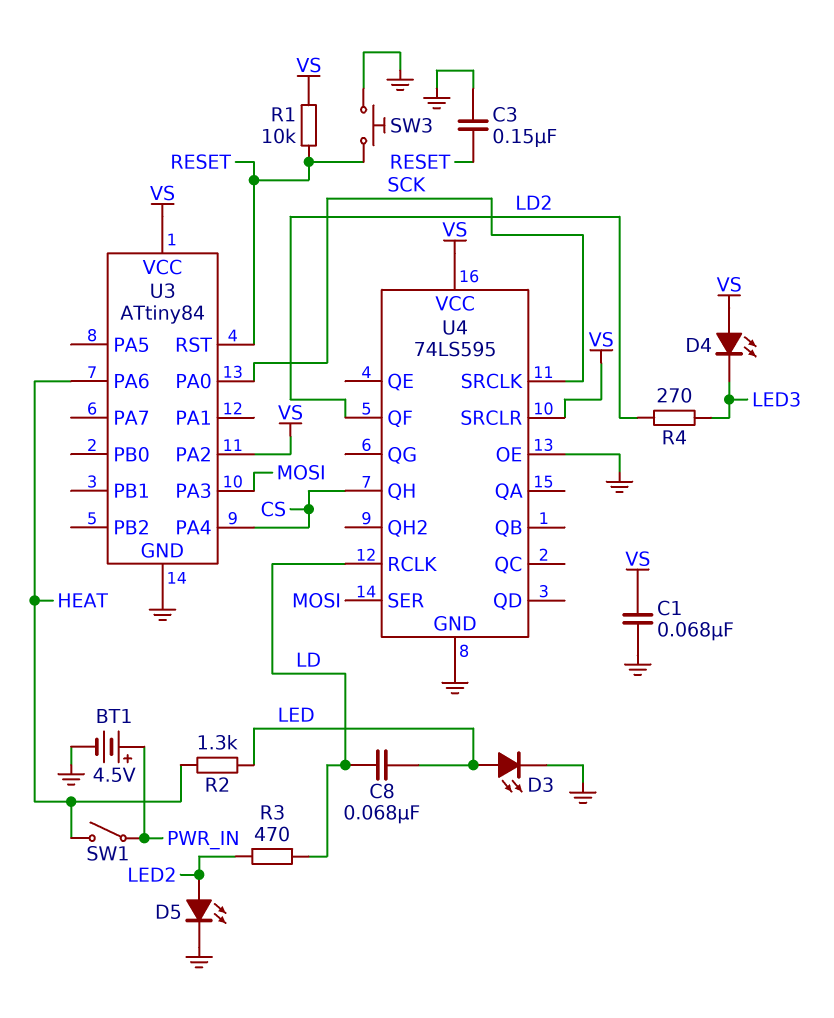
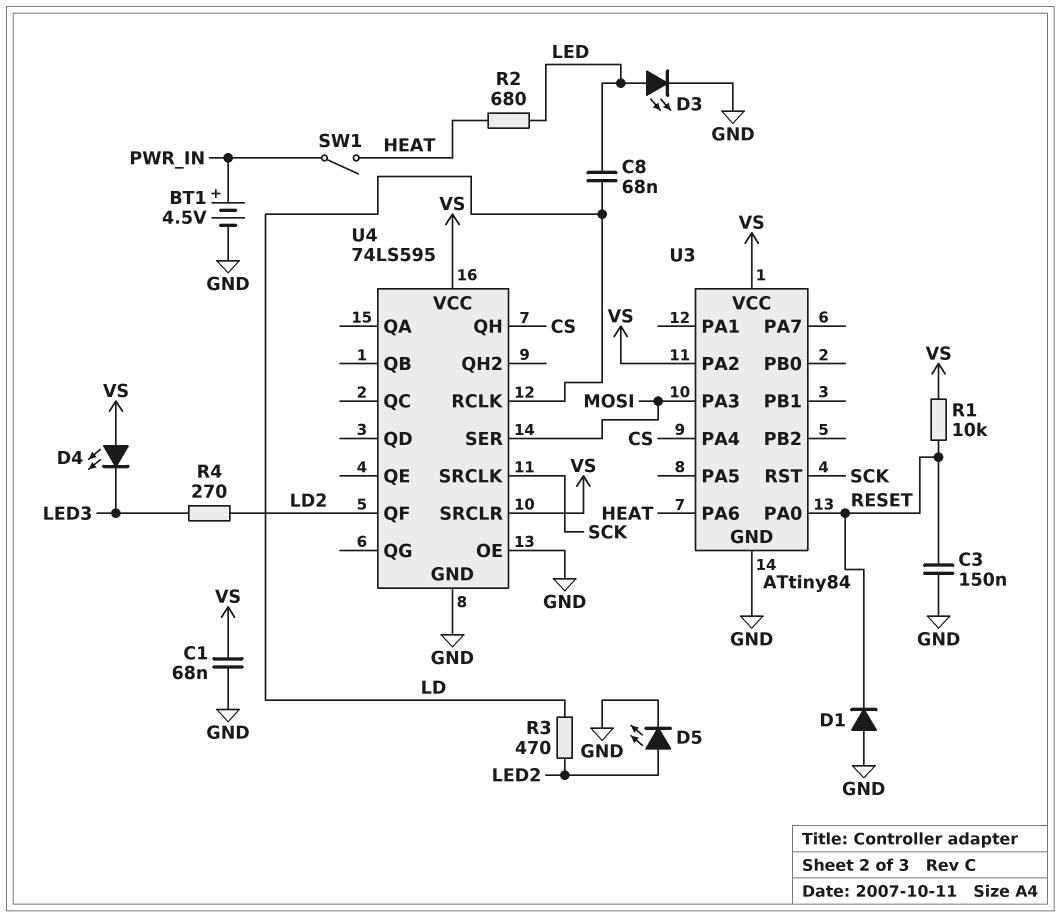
D1: none -> diode (A GND, K RESET)
R2: 1.3k (HEAT, LED) -> 680 (HEAT, LED)
SW3: button (GND, RESET) -> none
U3 pin PA0: SCK -> RESET
U3 pin RST: RESET -> SCK

